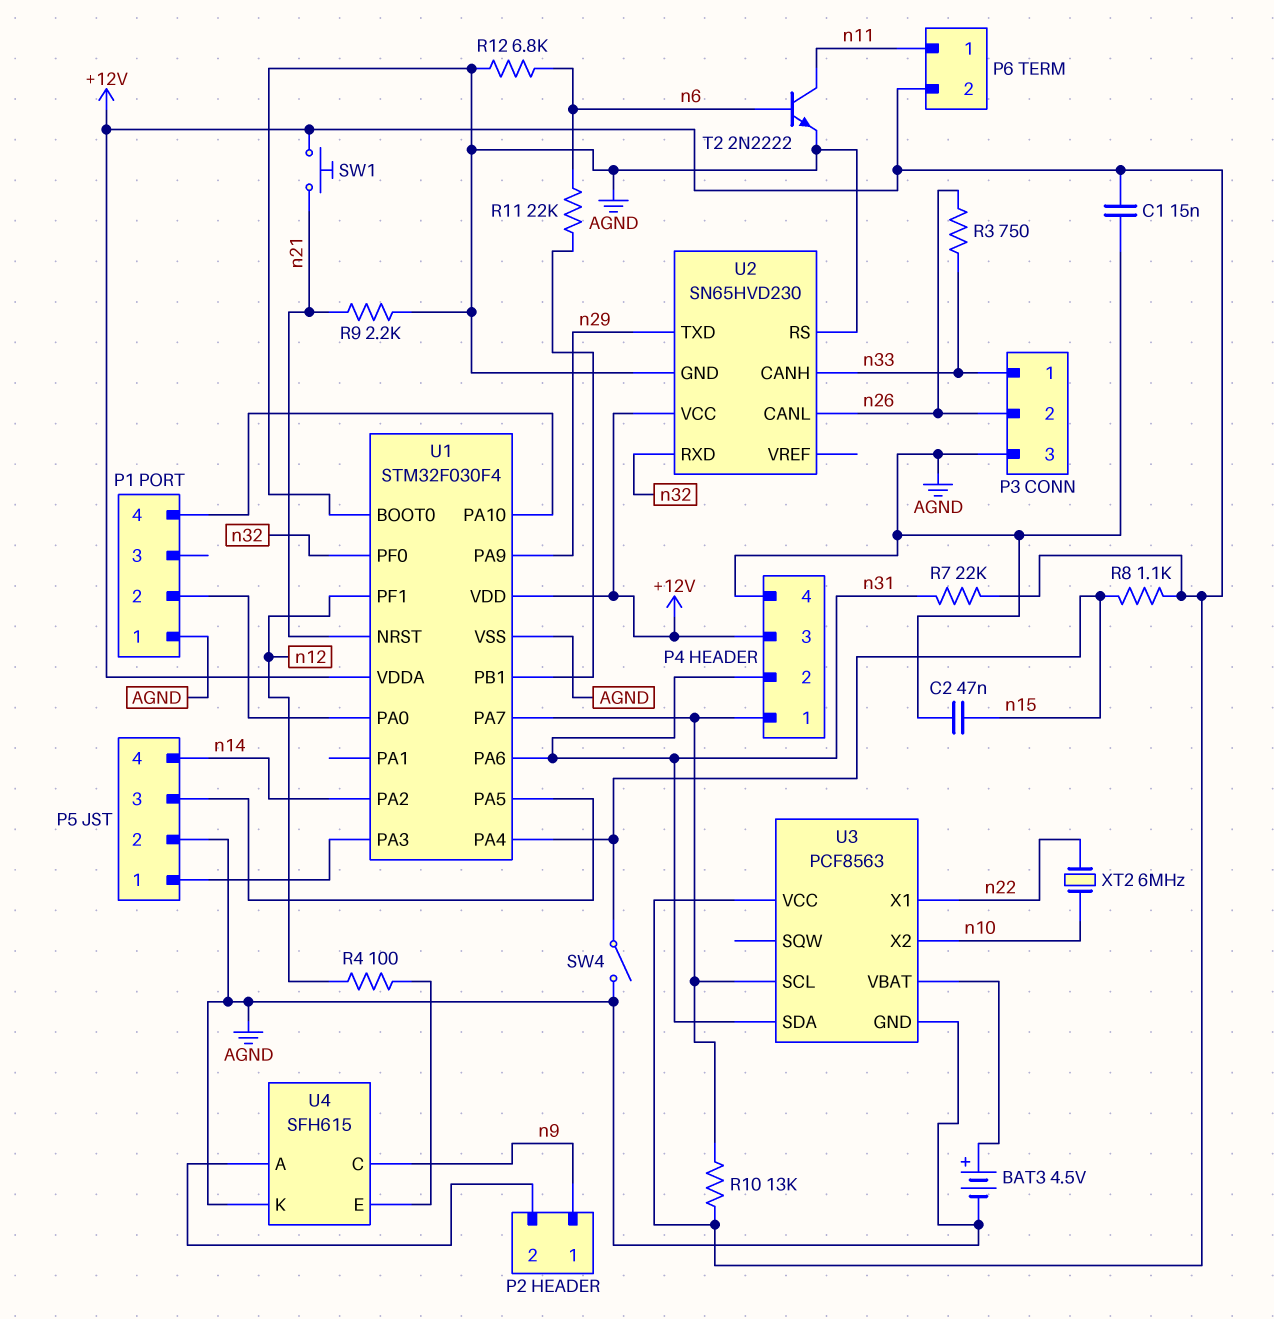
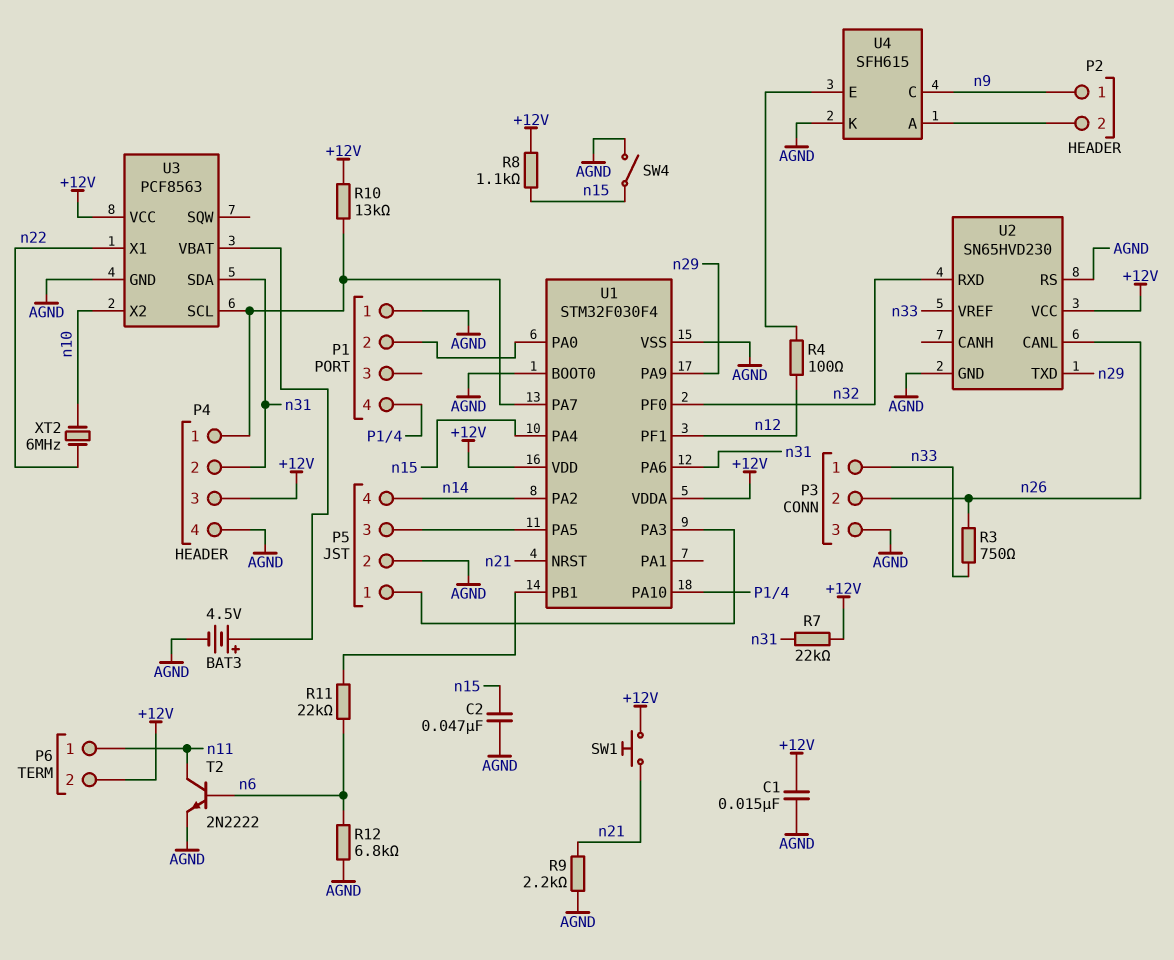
U2 pin CANH: n33 -> none
U2 pin VREF: none -> n33

